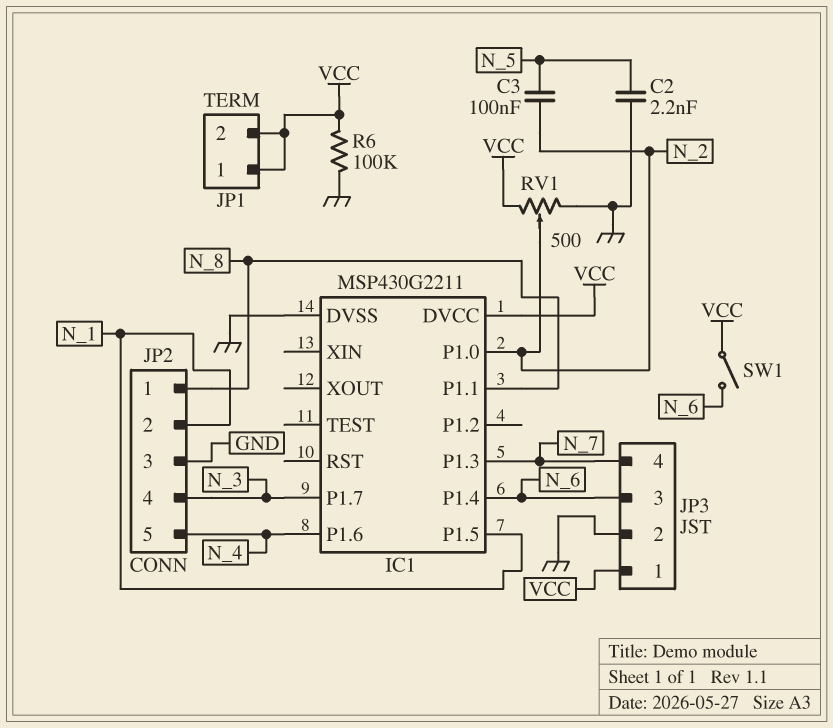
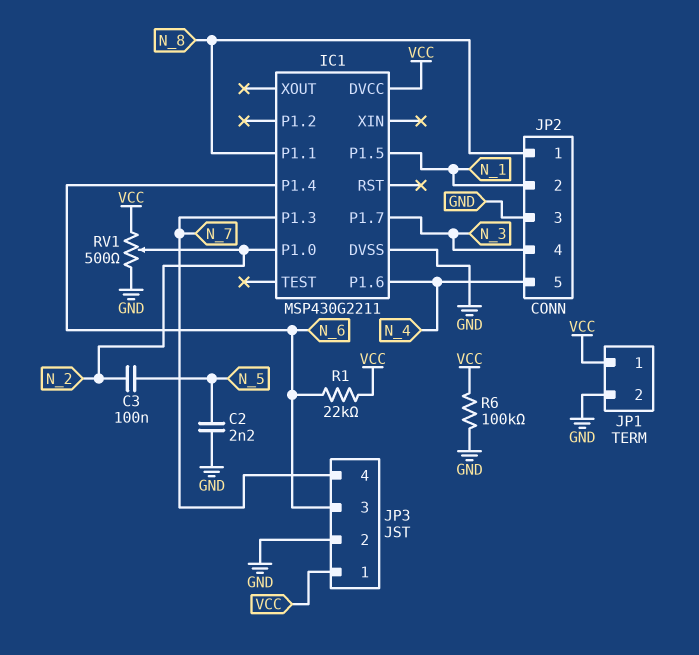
JP1 pin 2: VCC -> GND
R1: none -> 22k (N_6, VCC)
SW1: switch (N_6, VCC) -> none

